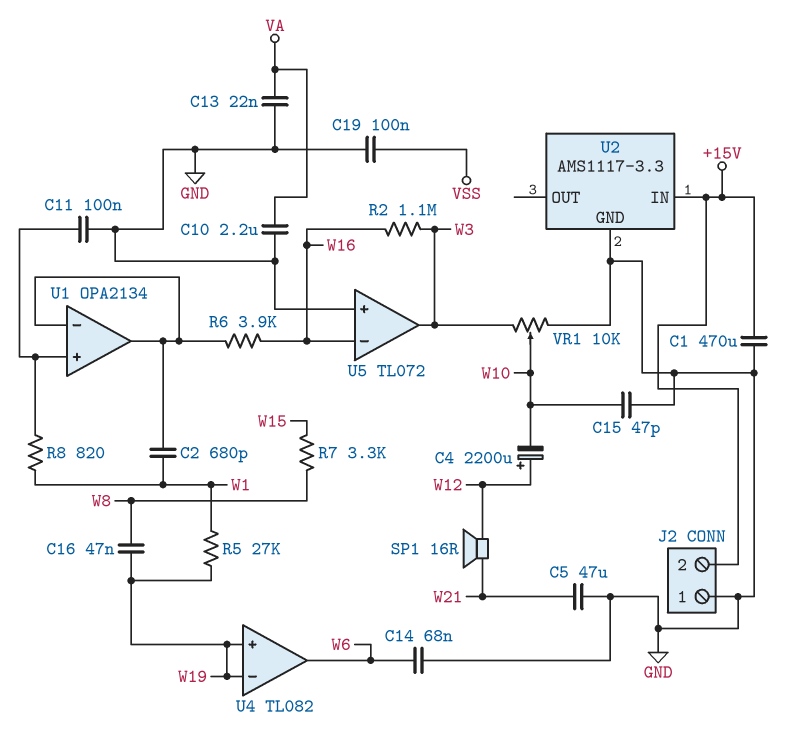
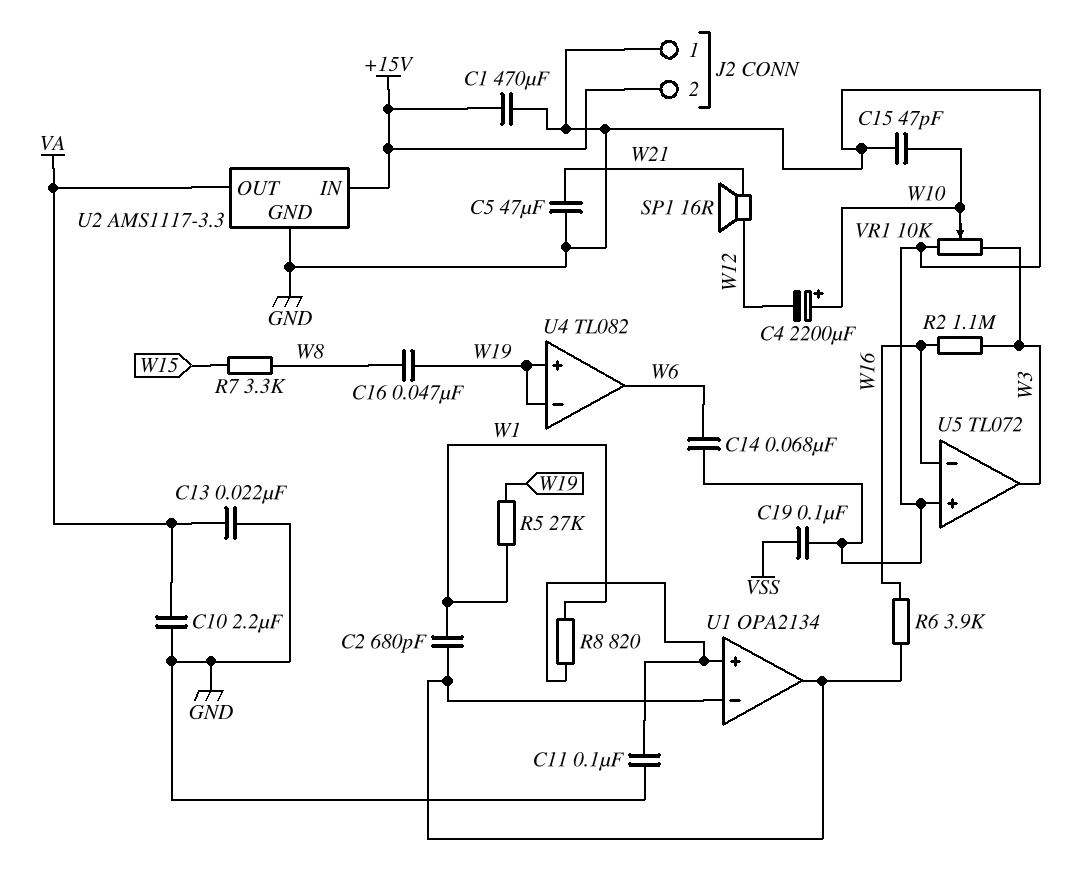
C4: 2200uF (plus W12, minus W10) -> 2200uF (plus W10, minus W12)
U2 pin OUT: none -> VA

